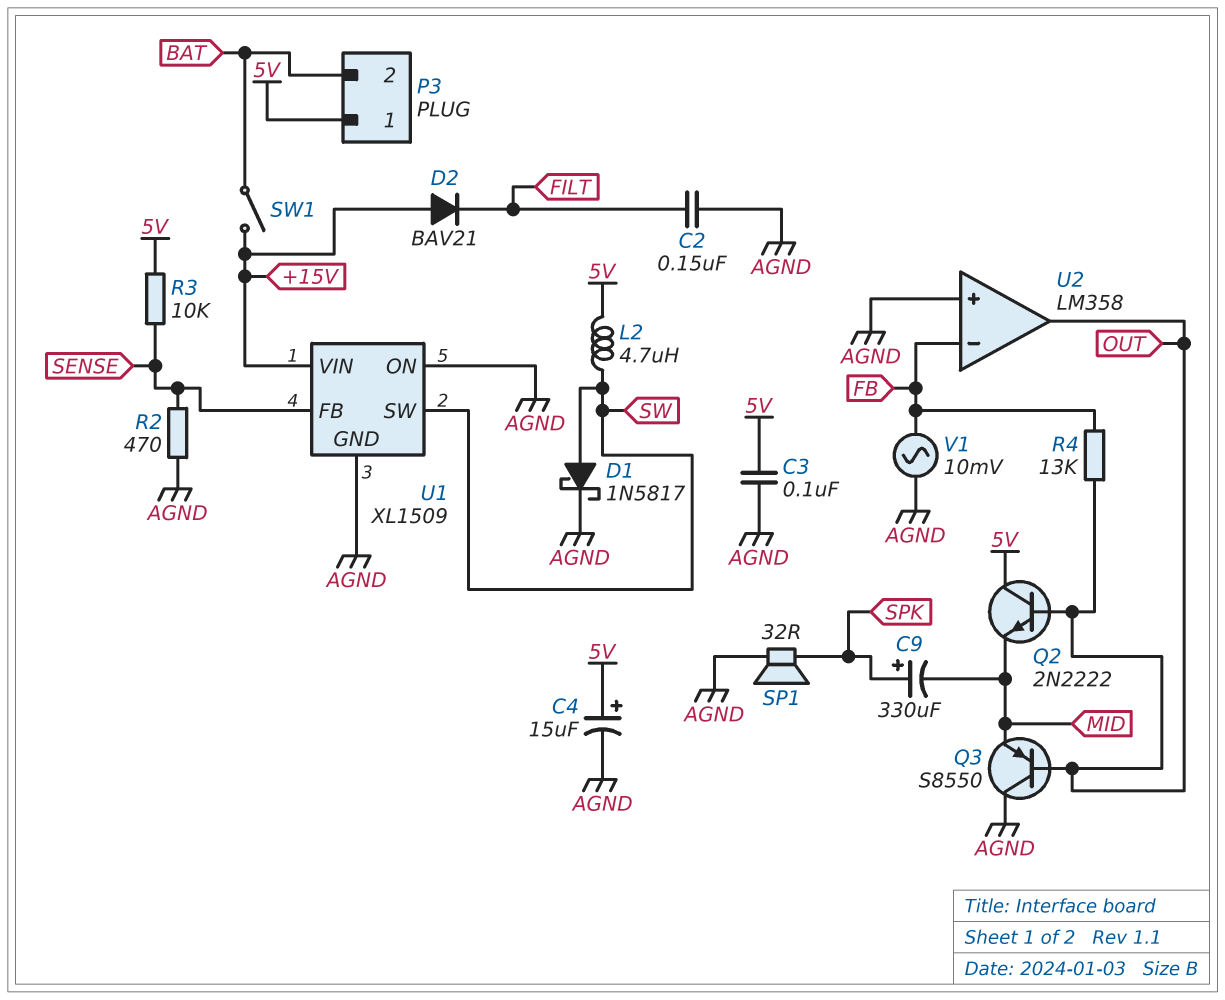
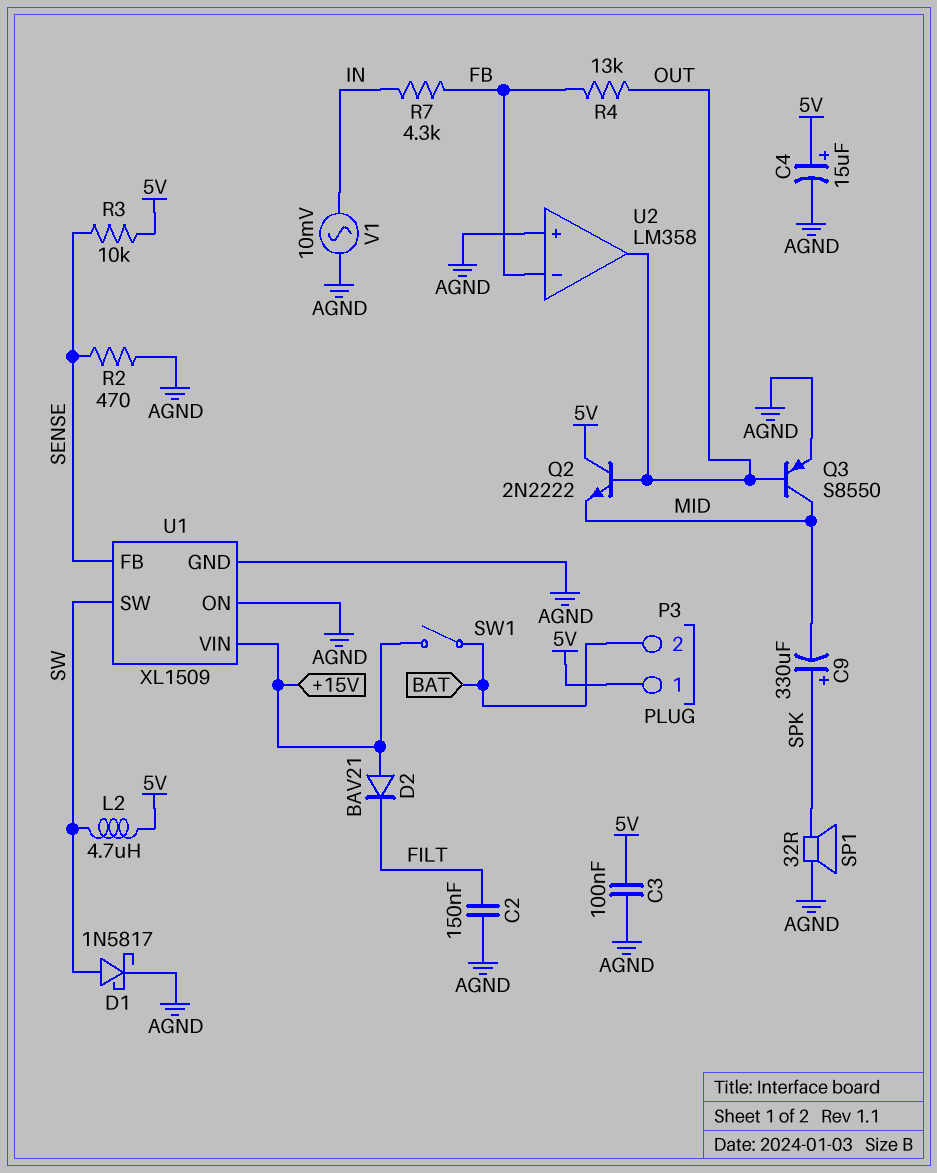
Q3: PNP S8550 (B OUT, C AGND, E MID) -> PNP S8550 (B OUT, C MID, E AGND)
R7: none -> 4.3k (FB, IN)
V1: AC 10mV (AGND, FB) -> AC 10mV (AGND, IN)

